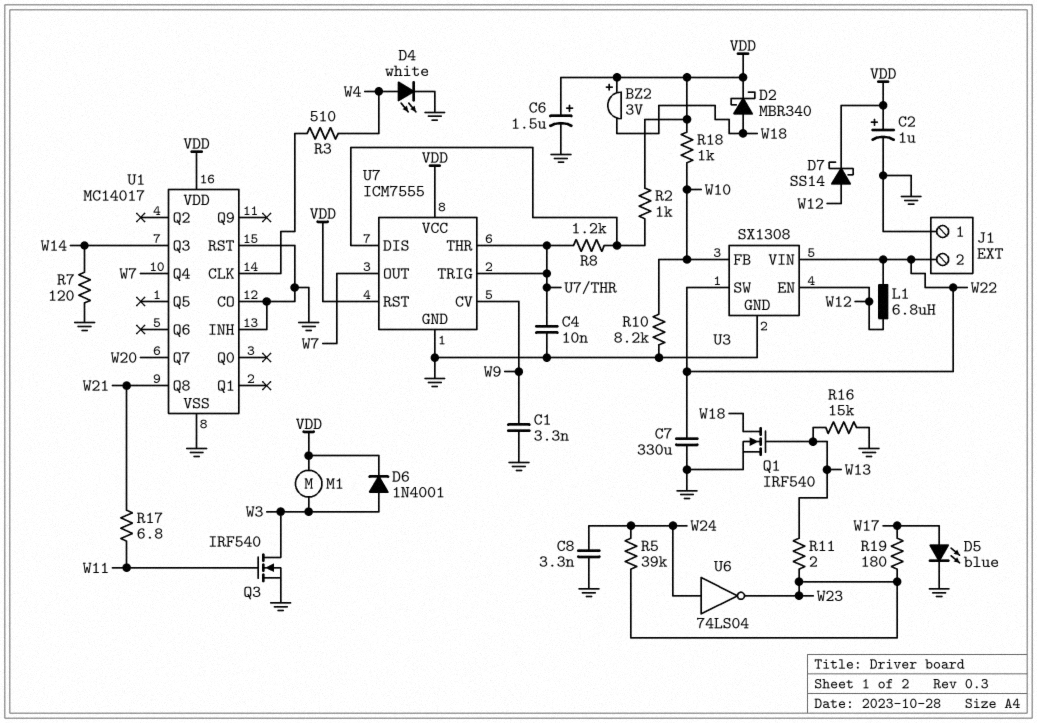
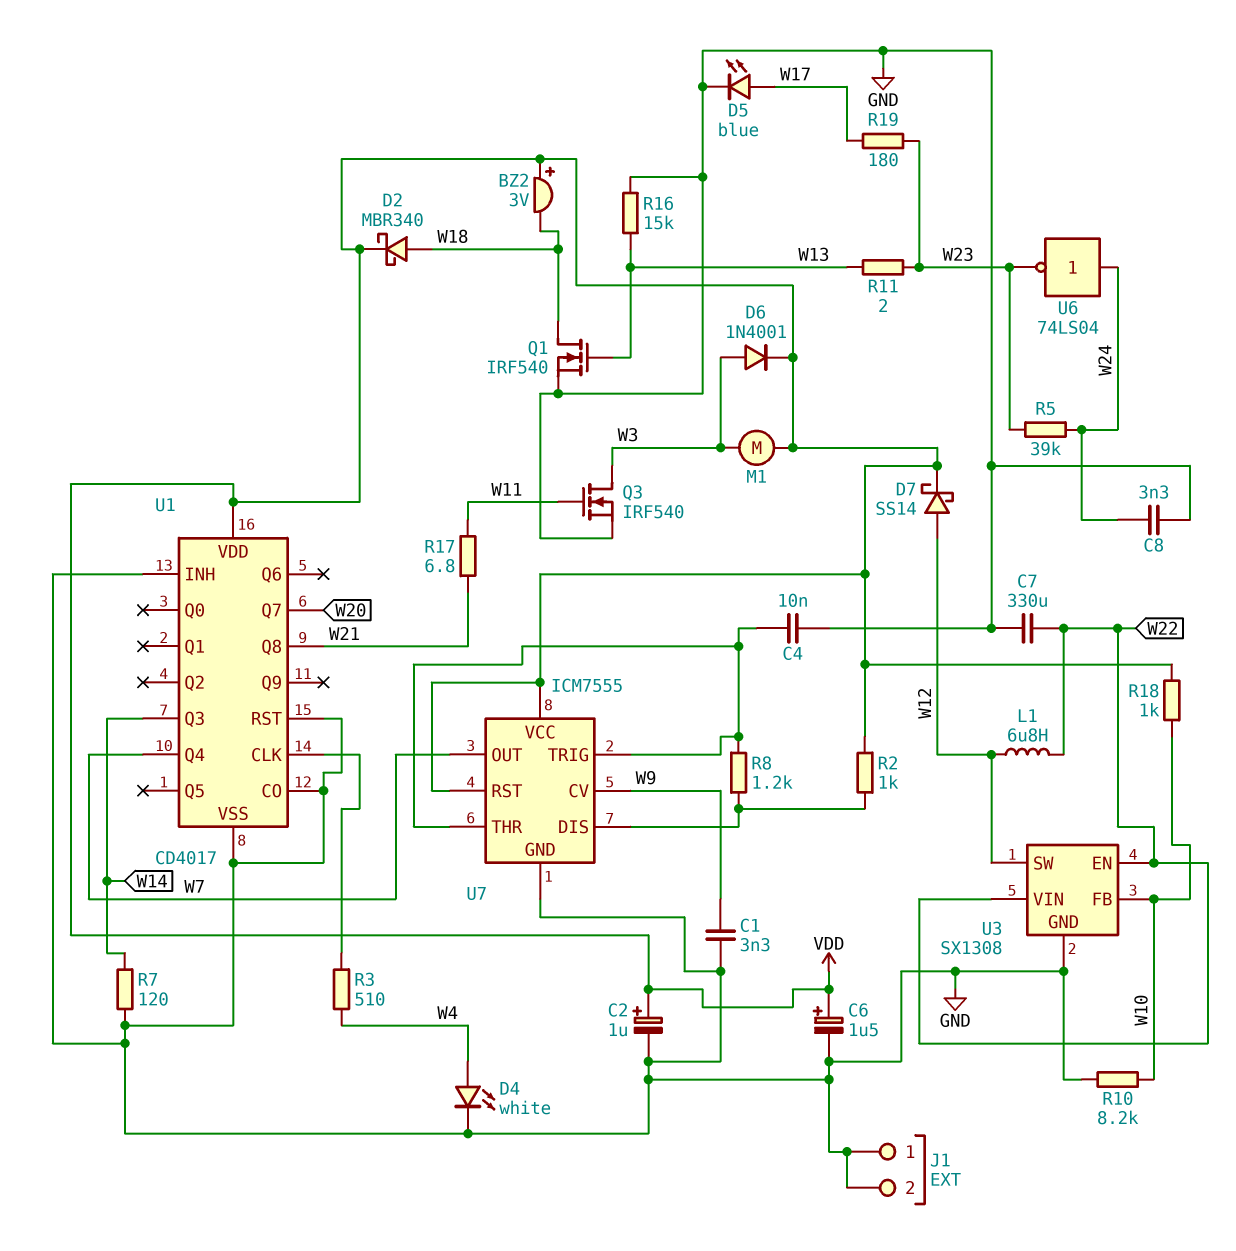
J1 pin 2: W22 -> GND
U1: MC14017 -> CD4017
U3 pin EN: W12 -> W22
U3 pin SW: W22 -> W12

